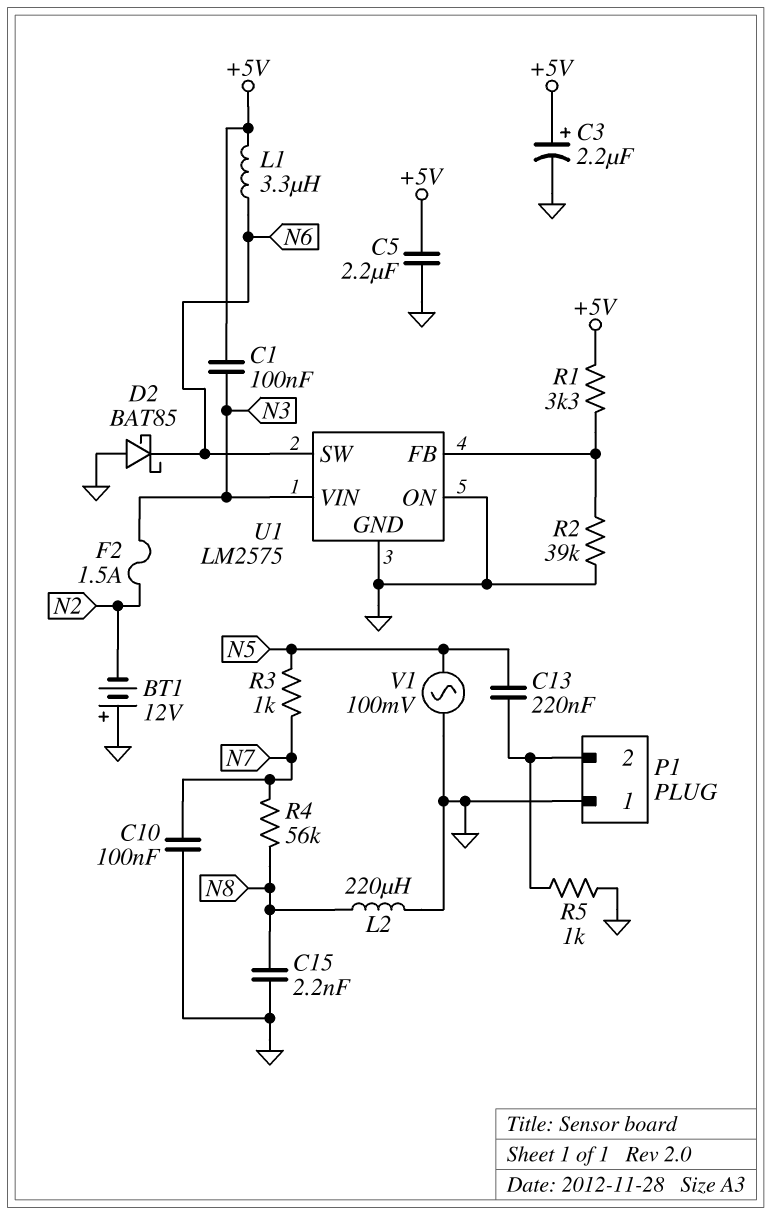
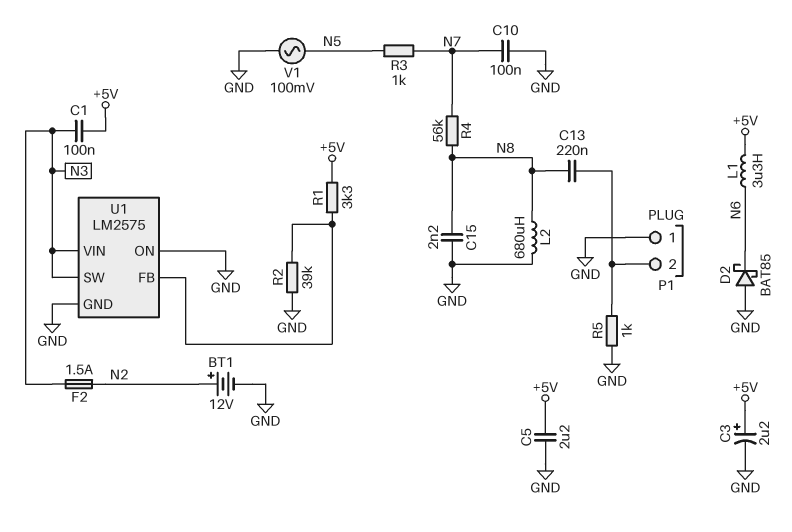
BT1: 12V (plus GND, minus N2) -> 12V (plus N2, minus GND)
C13: 220nF (N5, P1/2) -> 220nF (N8, P1/2)
L2: 220uH (GND, N8) -> 680uH (GND, N8)
U1 pin SW: N6 -> N3

